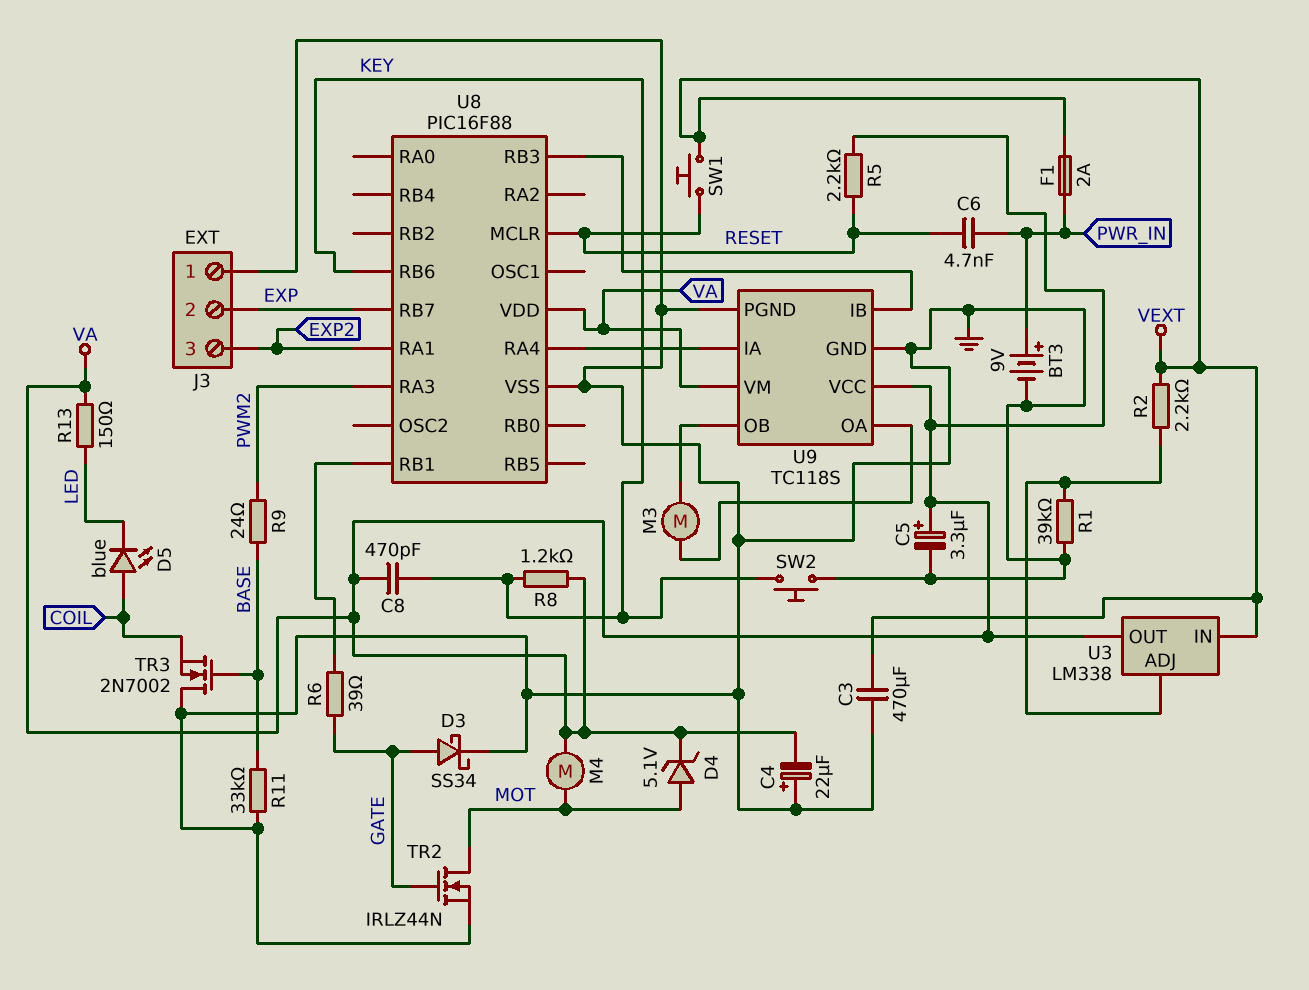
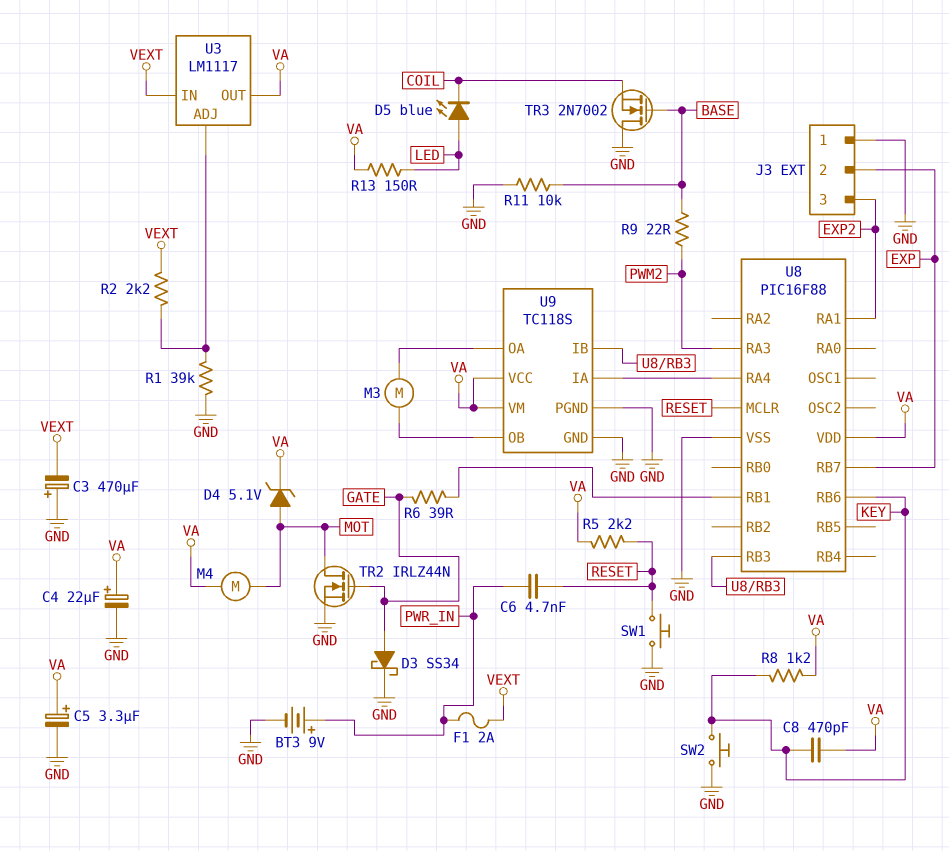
C3: 470uF (GND, VEXT) -> 470uF (plus GND, minus VEXT)
C4: 22uF (plus GND, minus VA) -> 22uF (plus VA, minus GND)
D5: LED blue (A COIL, K LED) -> LED blue (A LED, K COIL)
R9: 24 (BASE, PWM2) -> 22 (BASE, PWM2)
R11: 33k (BASE, GND) -> 10k (BASE, GND)
SW1: button (RESET, VEXT) -> button (GND, RESET)
U3: LM338 -> LM1117

